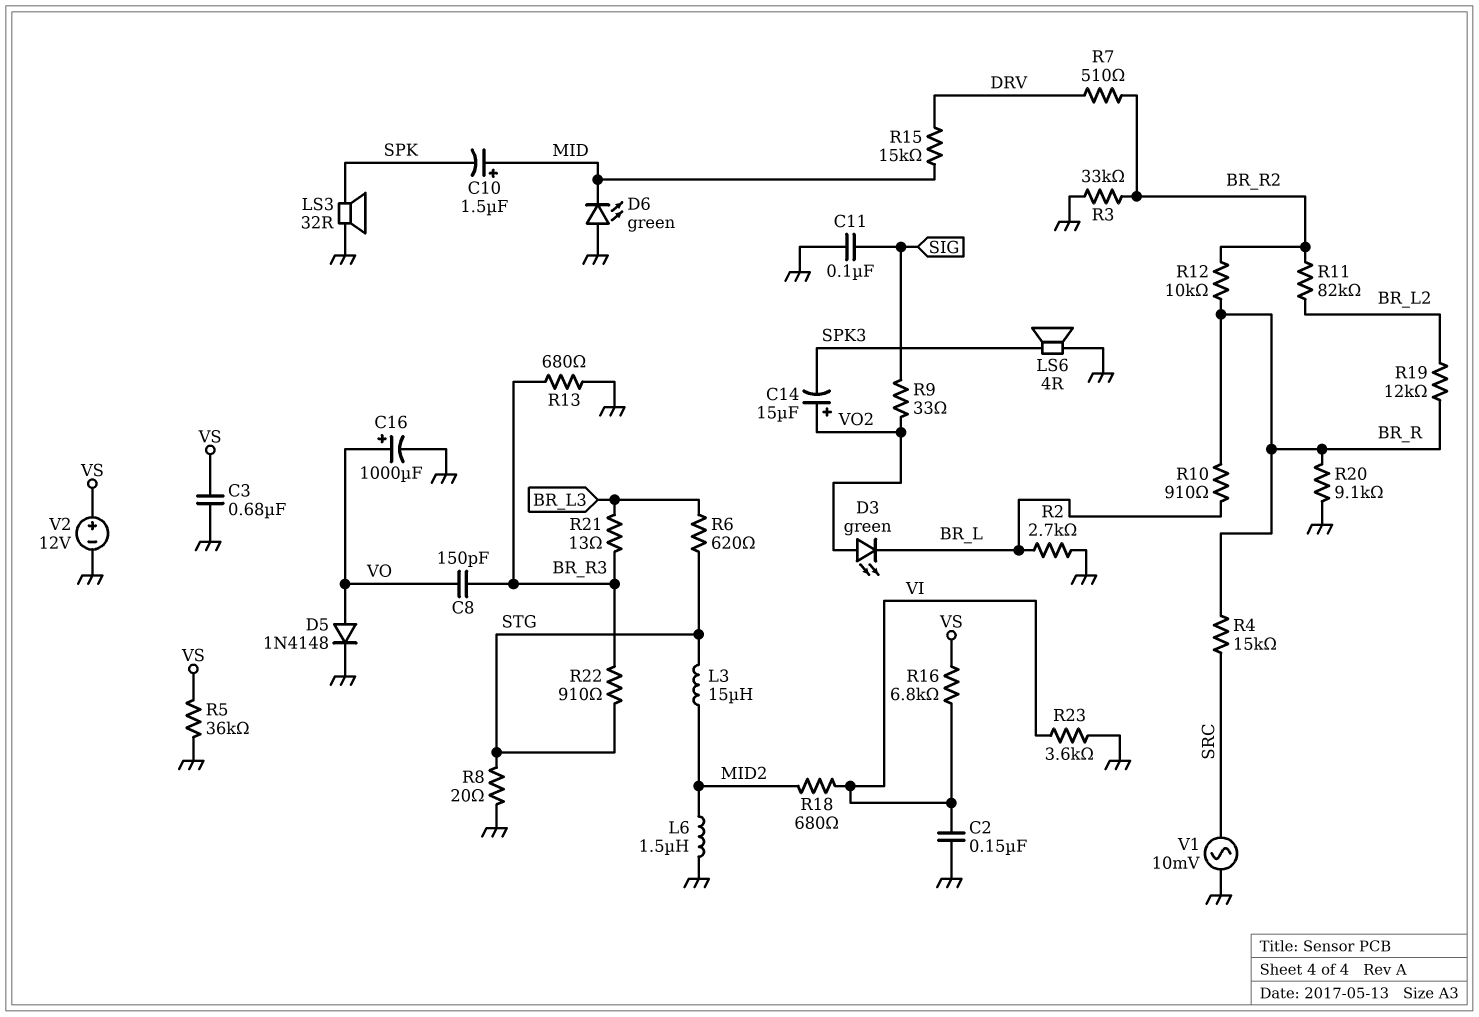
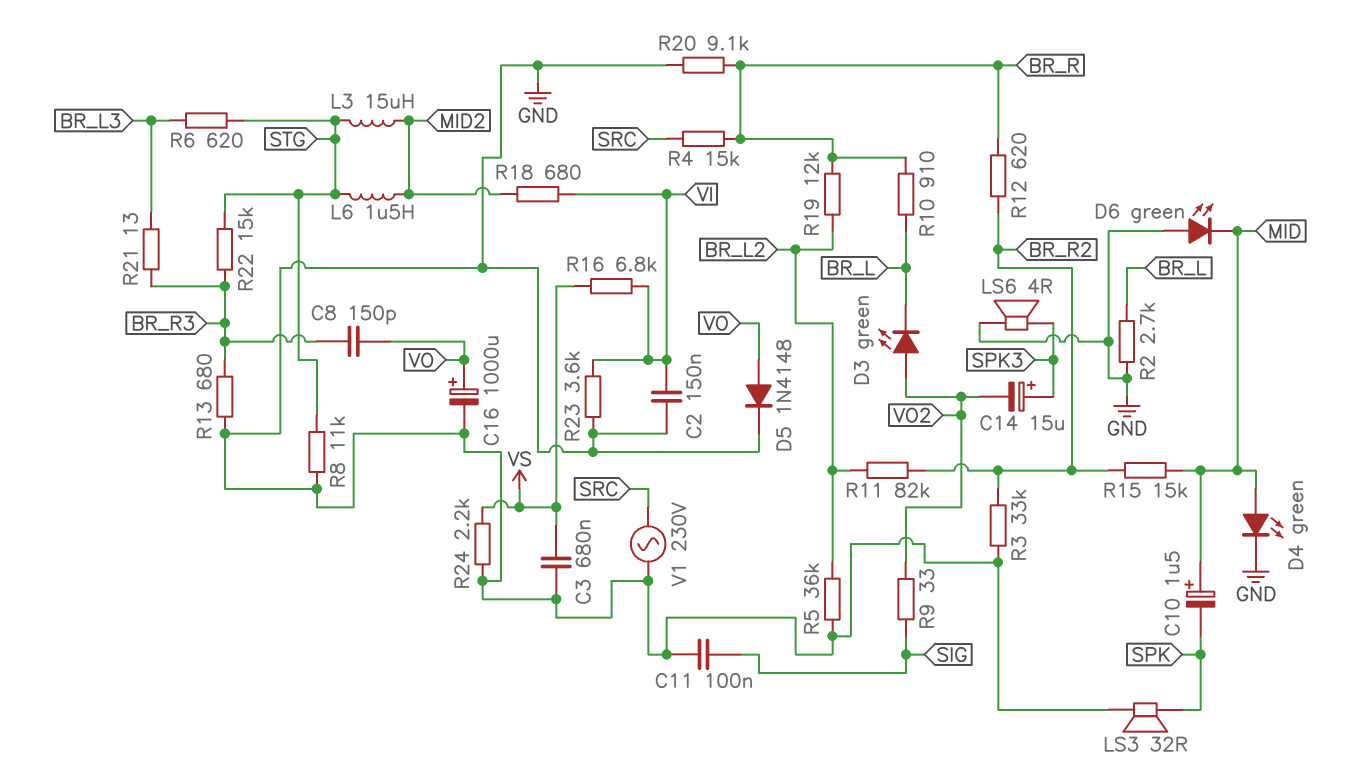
C14: 15uF (plus VO2, minus SPK3) -> 15uF (plus SPK3, minus VO2)
D4: none -> LED green (A MID, K GND)
L6: 1.5uH (GND, MID2) -> 1.5uH (MID2, STG)
R5: 36k (GND, VS) -> 36k (BR_L2, GND)
R7: 510 (BR_R2, DRV) -> none
R8: 20 (GND, STG) -> 11k (GND, STG)
R12: 10k (BR_R, BR_R2) -> 620 (BR_R, BR_R2)
R15: 15k (DRV, MID) -> 15k (BR_R2, MID)
R22: 910 (BR_R3, STG) -> 15k (BR_R3, STG)
R24: none -> 2.2k (GND, VS)
V1: AC 10mV (GND, SRC) -> AC 230V (GND, SRC)
V2: 12V (plus VS, minus GND) -> none

